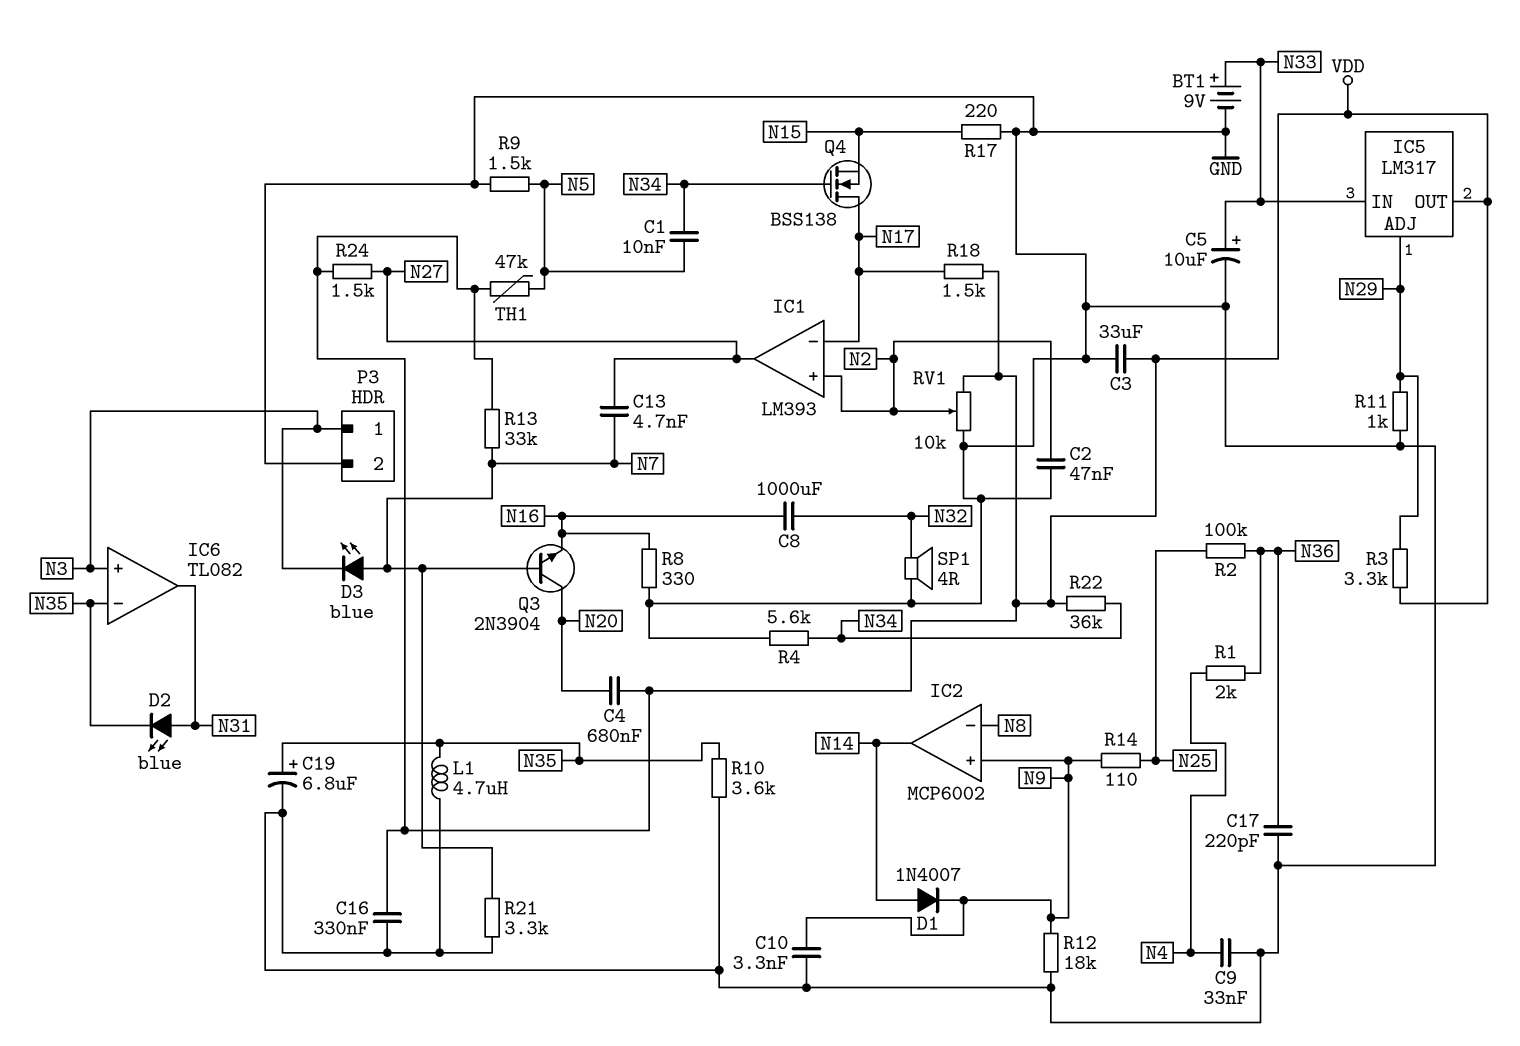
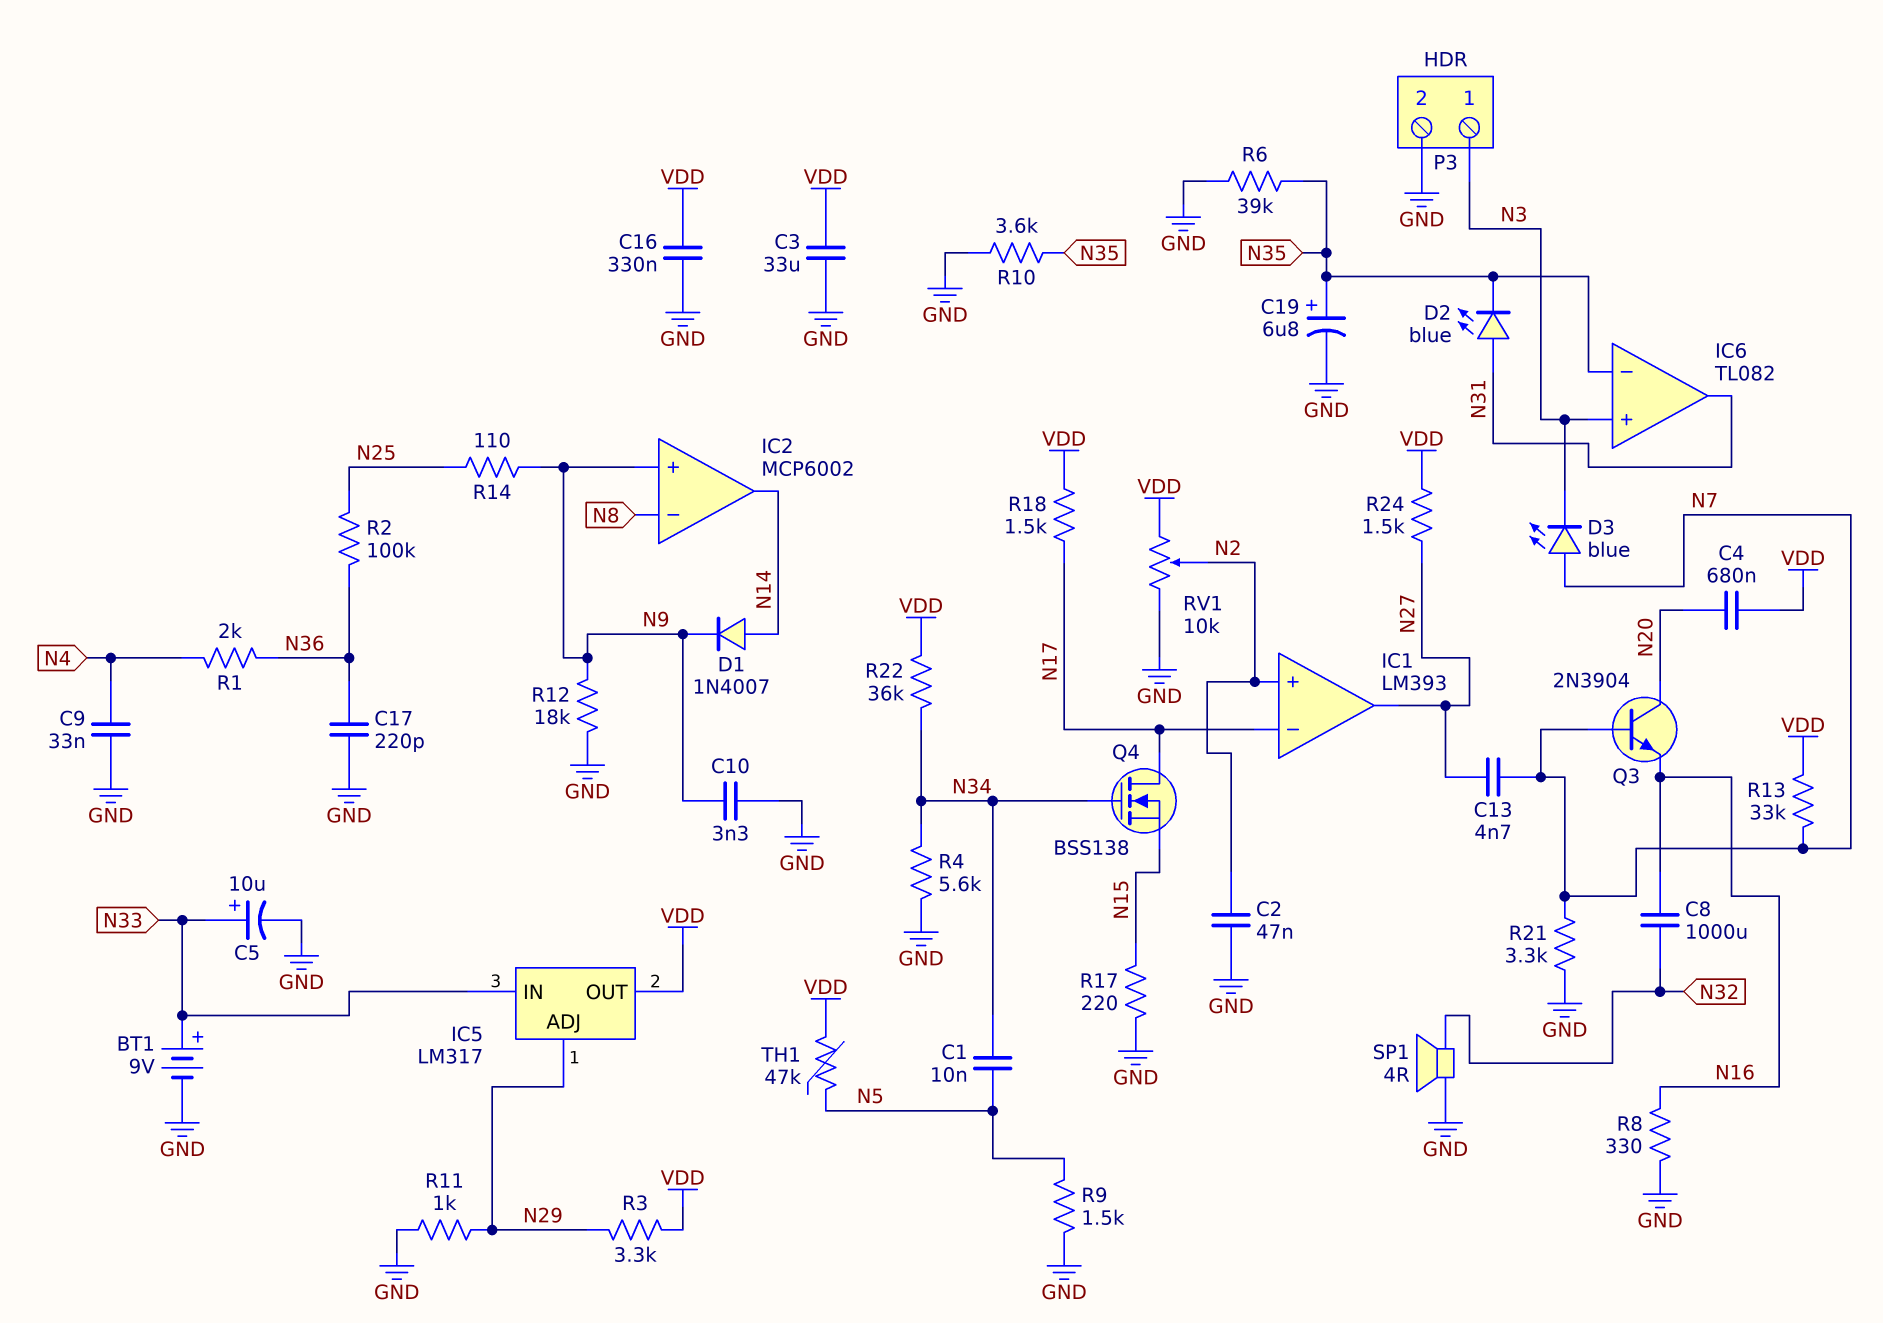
L1: 4.7uH (GND, N35) -> none
R6: none -> 39k (GND, N35)

